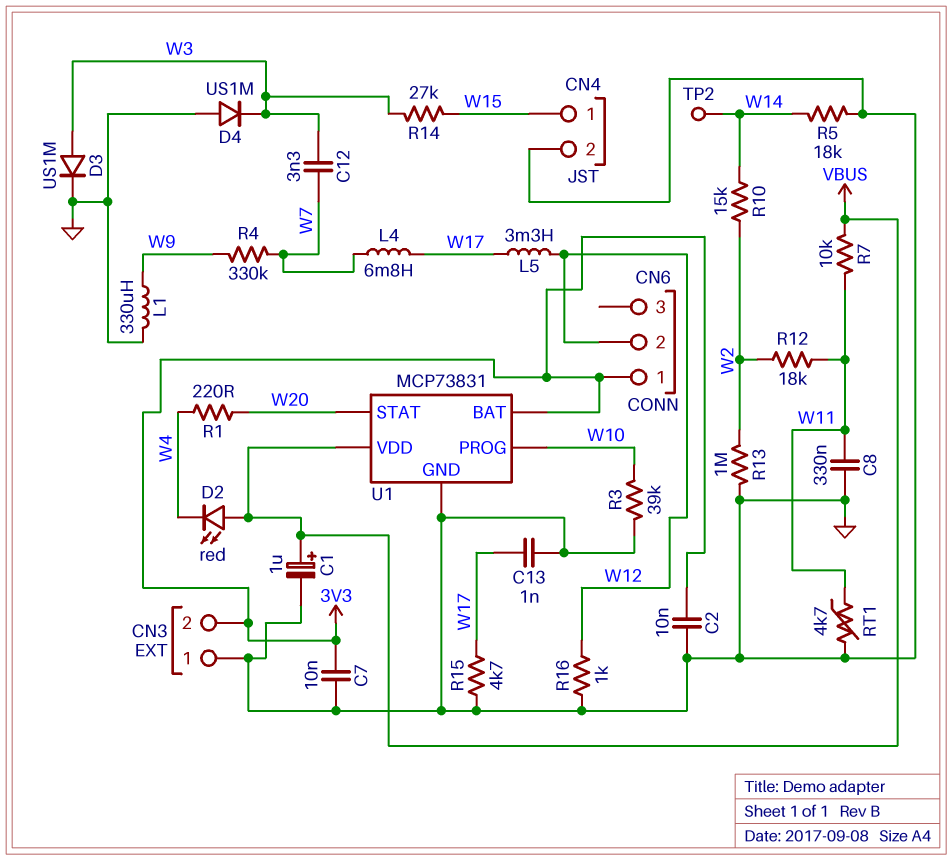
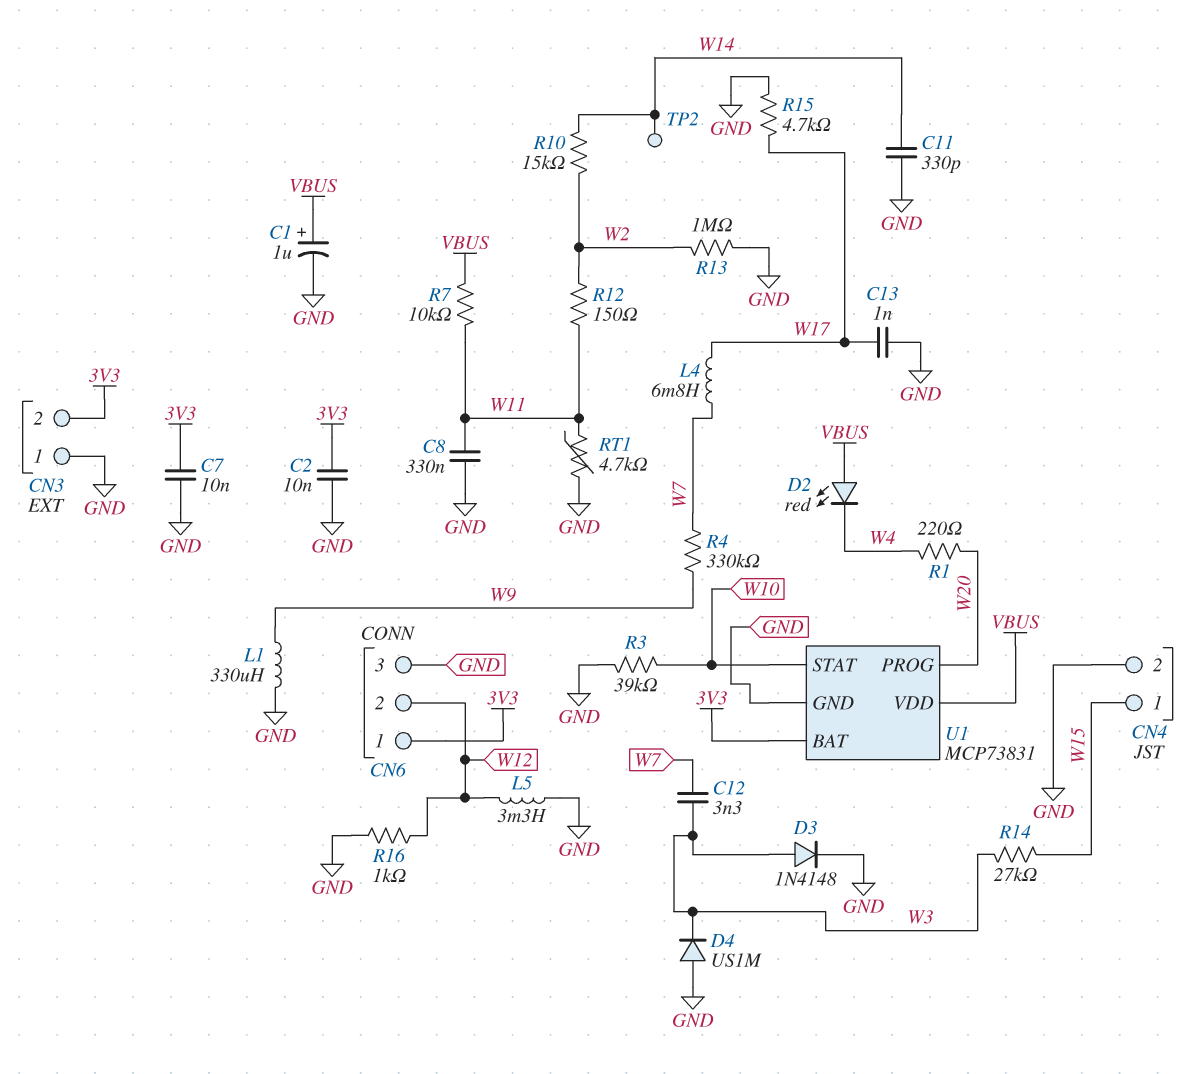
C11: none -> 330pF (GND, W14)
CN6 pin 3: none -> GND
D3: diode US1M (A W3, K GND) -> diode 1N4148 (A W3, K GND)
L5: 3.3mH (W12, W17) -> 3.3mH (GND, W12)
R5: 18k (GND, W14) -> none
R12: 18k (W2, W11) -> 150 (W2, W11)
U1 pin PROG: W10 -> W20
U1 pin STAT: W20 -> W10

